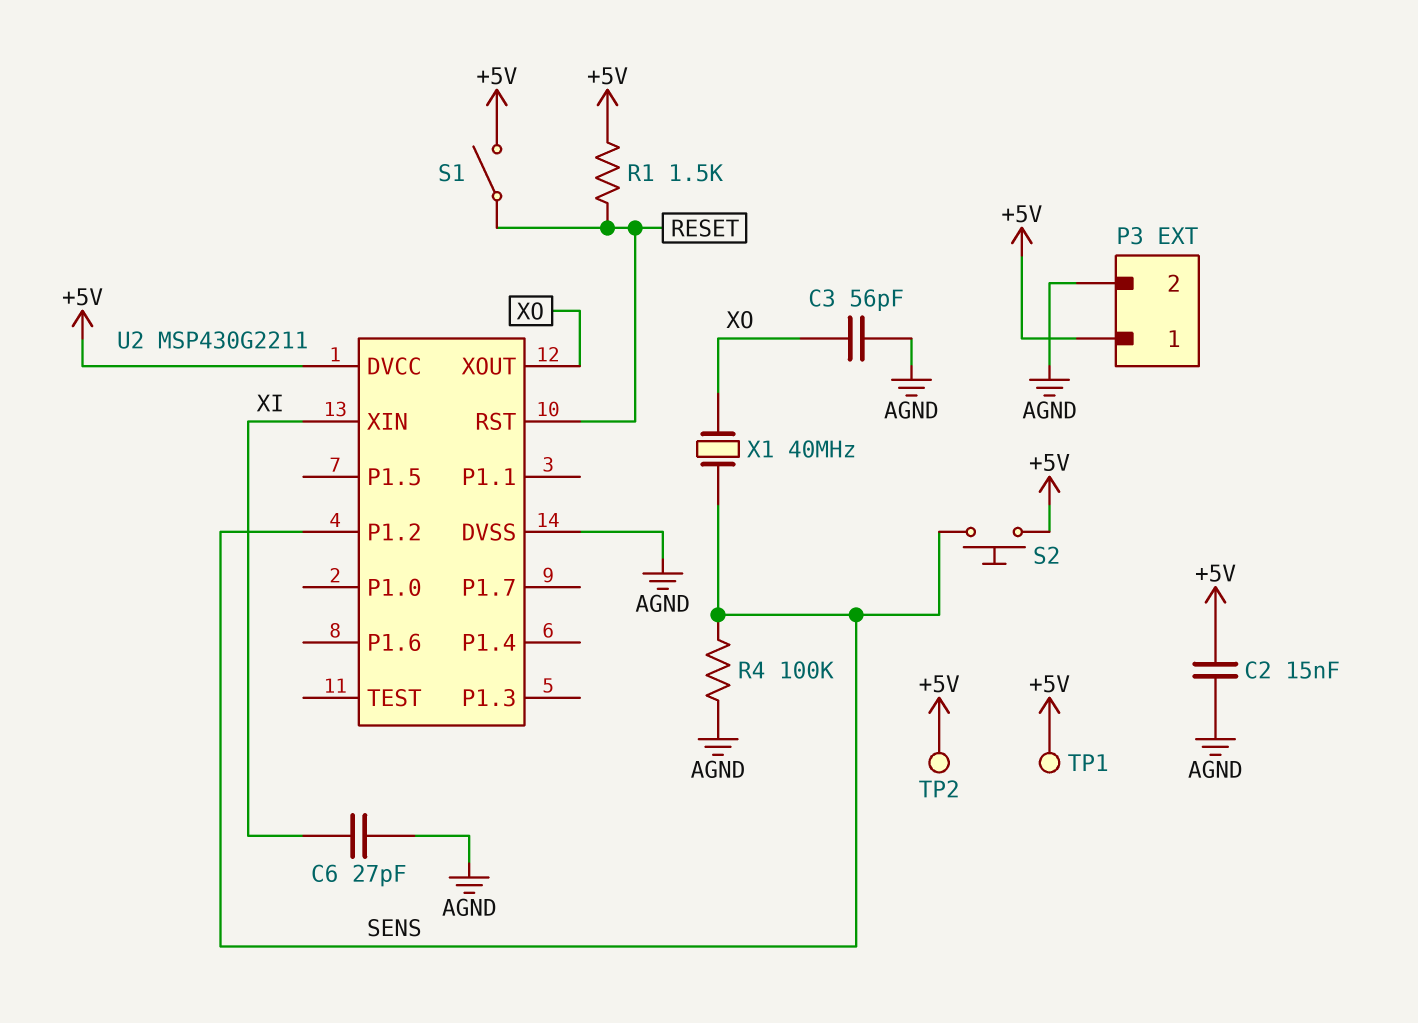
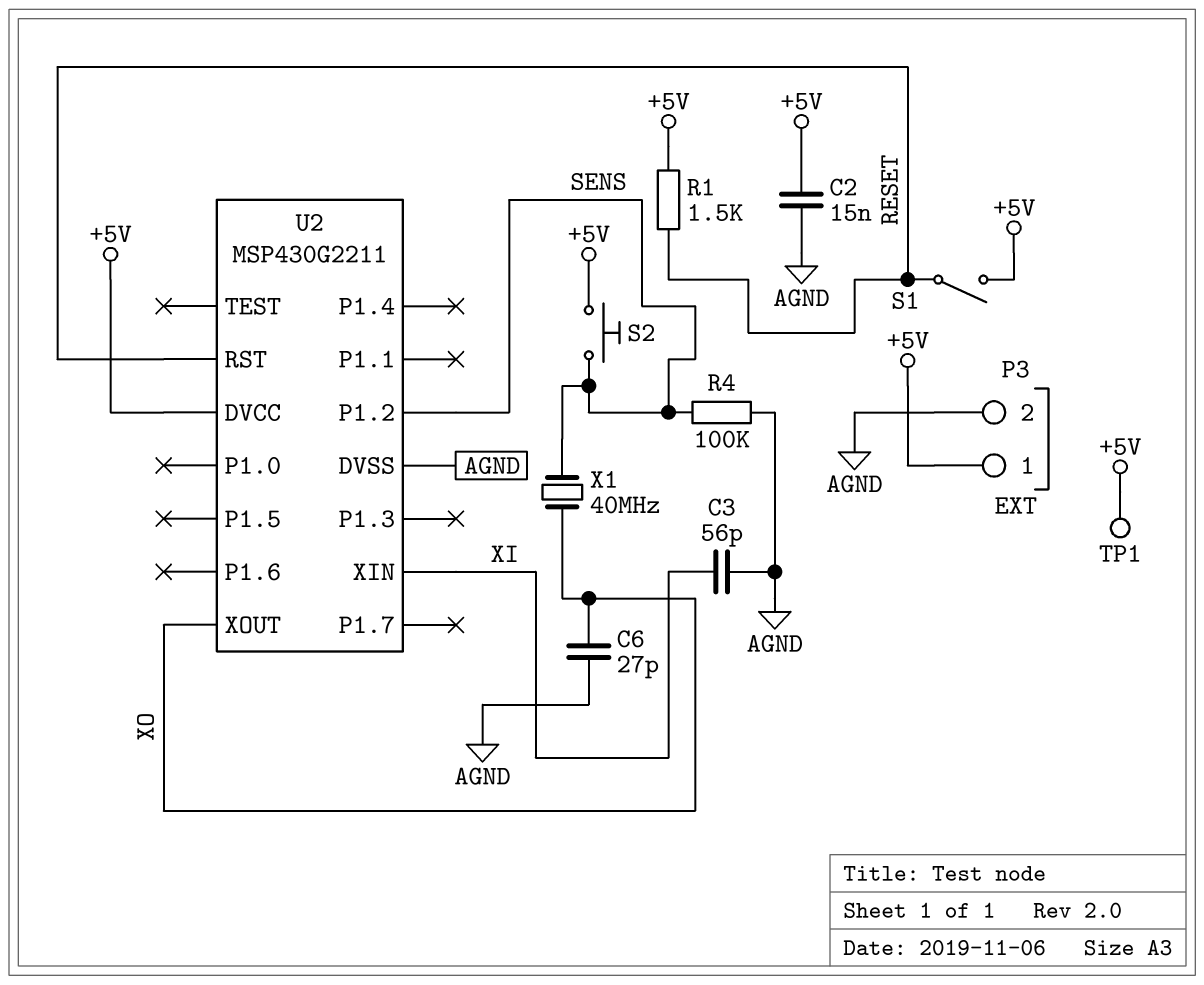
C3: 56pF (AGND, XO) -> 56pF (AGND, XI)
C6: 27pF (AGND, XI) -> 27pF (AGND, XO)
TP2: test point (+5V) -> none

